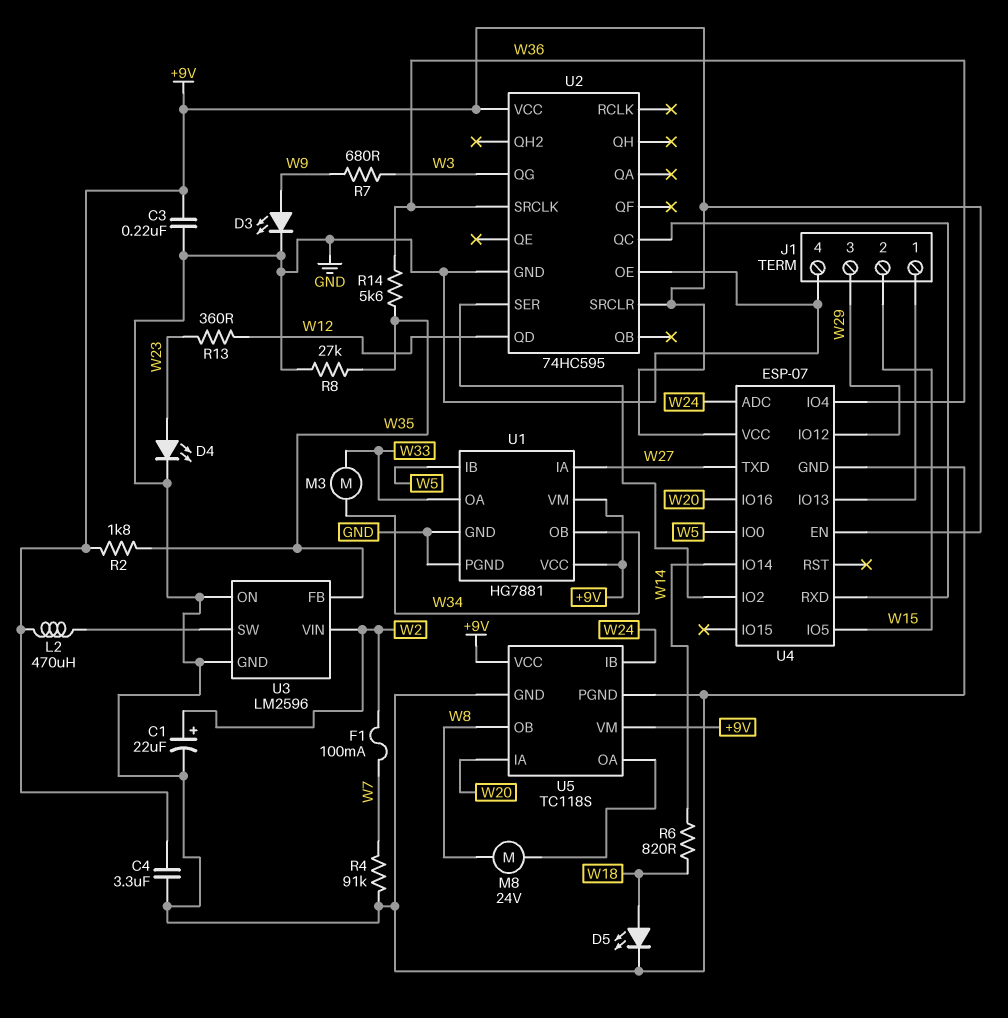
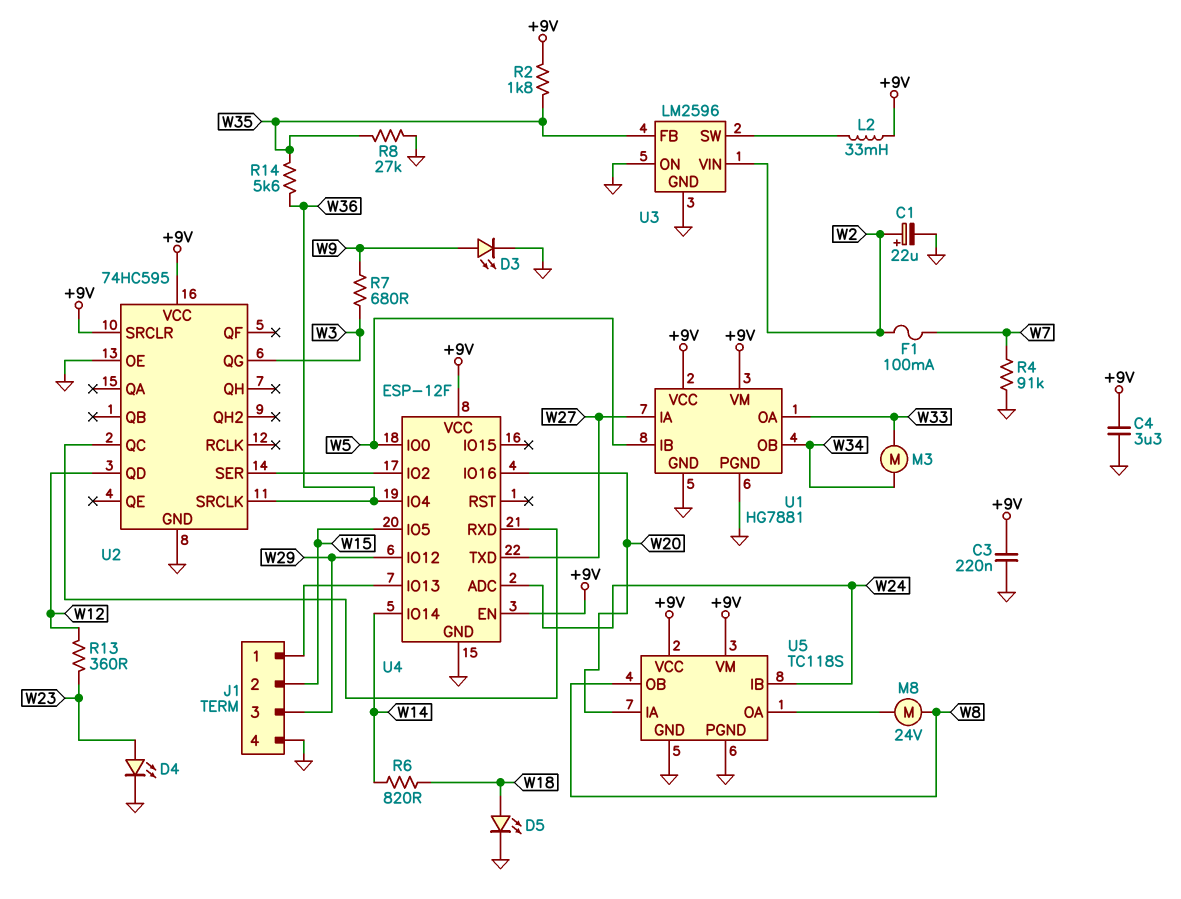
L2: 470uH (+9V, U3/SW) -> 33mH (+9V, U3/SW)
U4: ESP-07 -> ESP-12F

